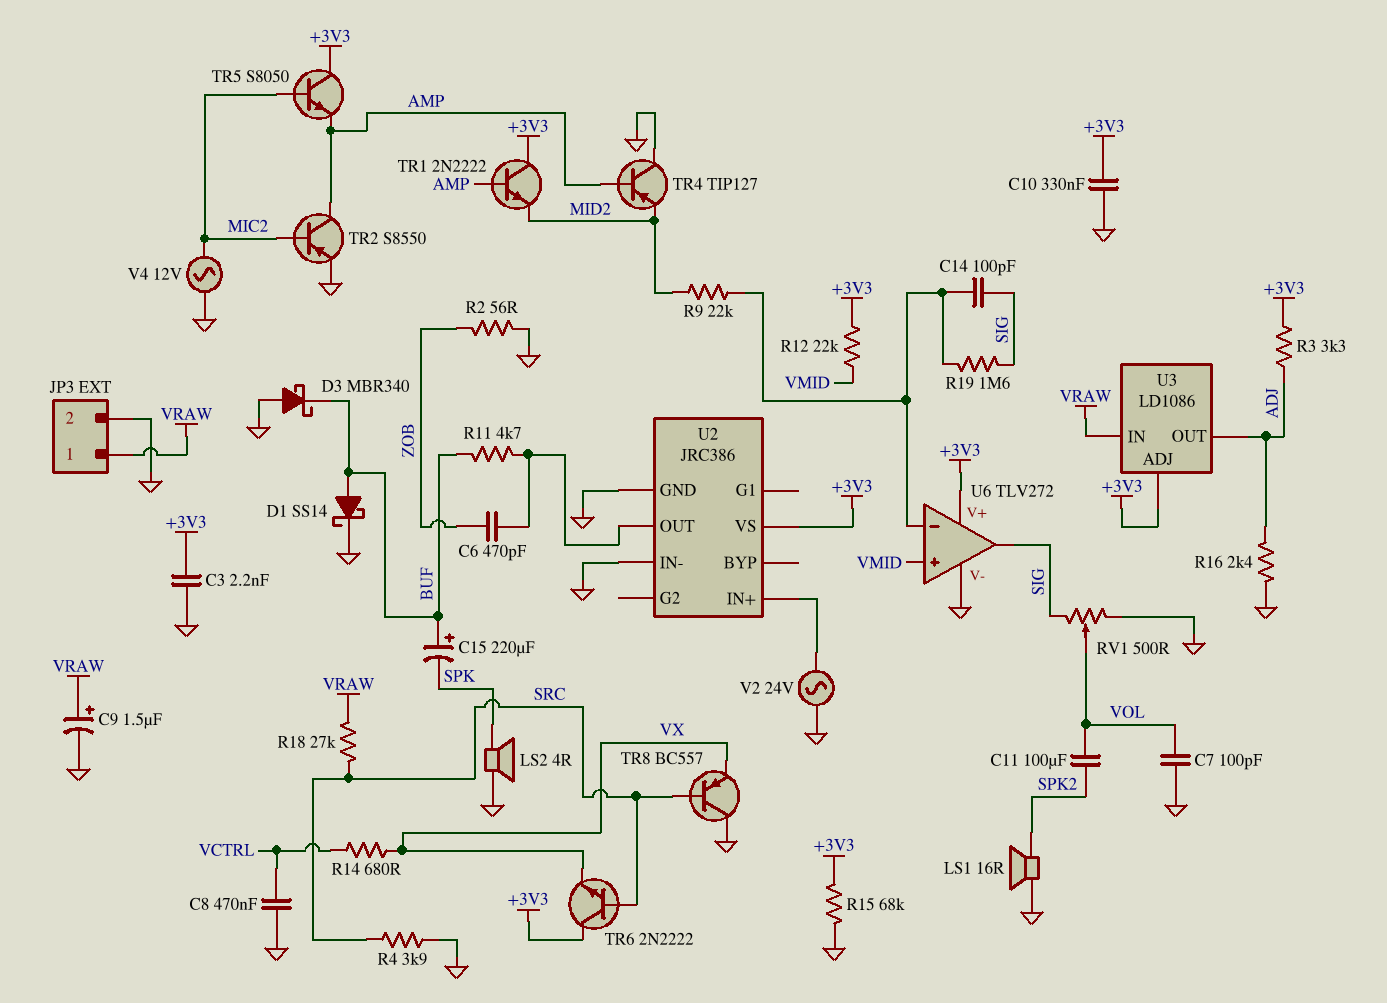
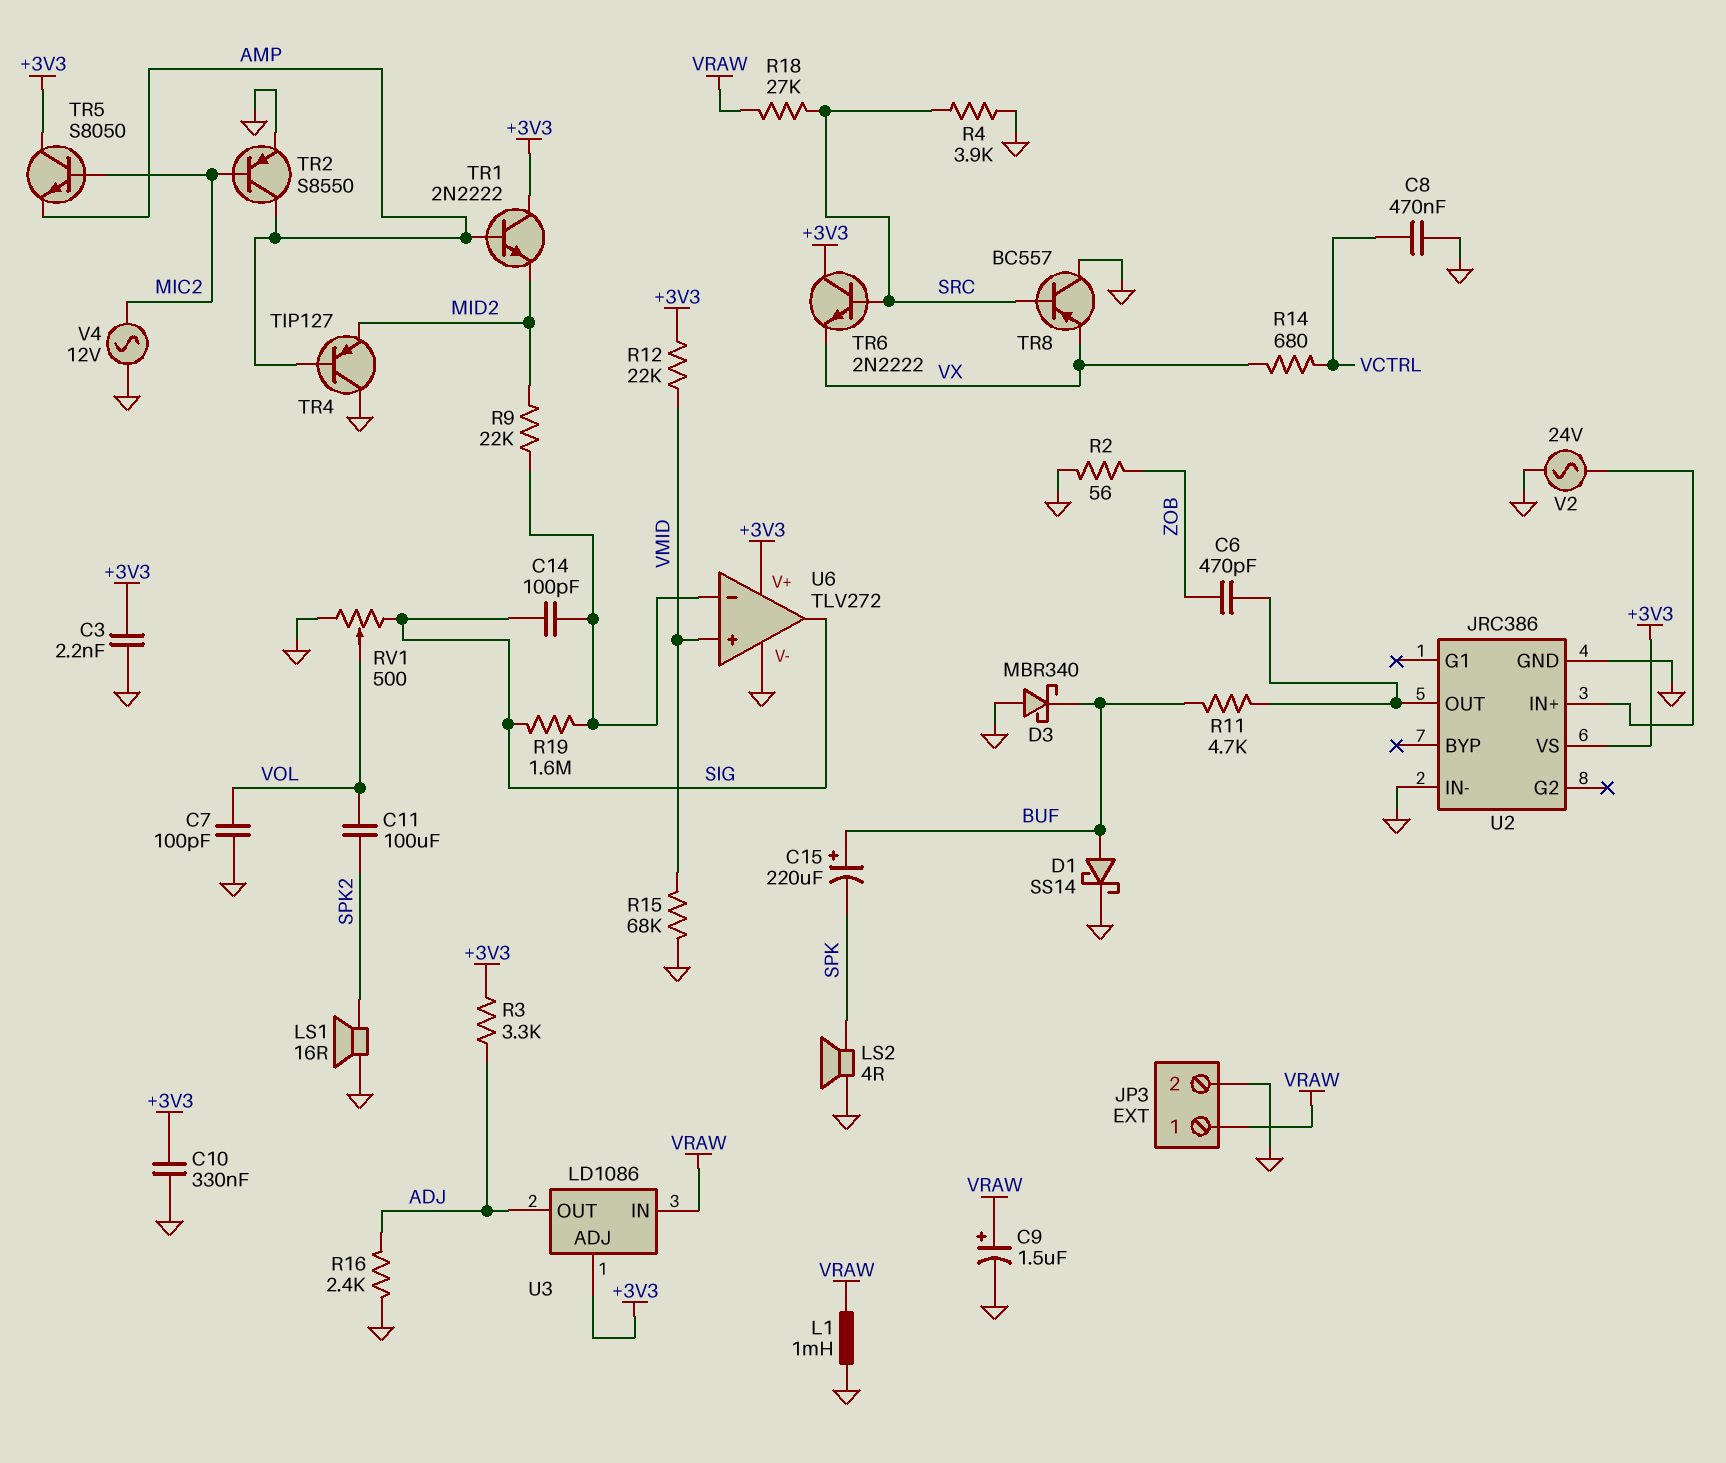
L1: none -> 1mH (GND, VRAW)
R15: 68k (+3V3, GND) -> 68k (GND, VMID)

